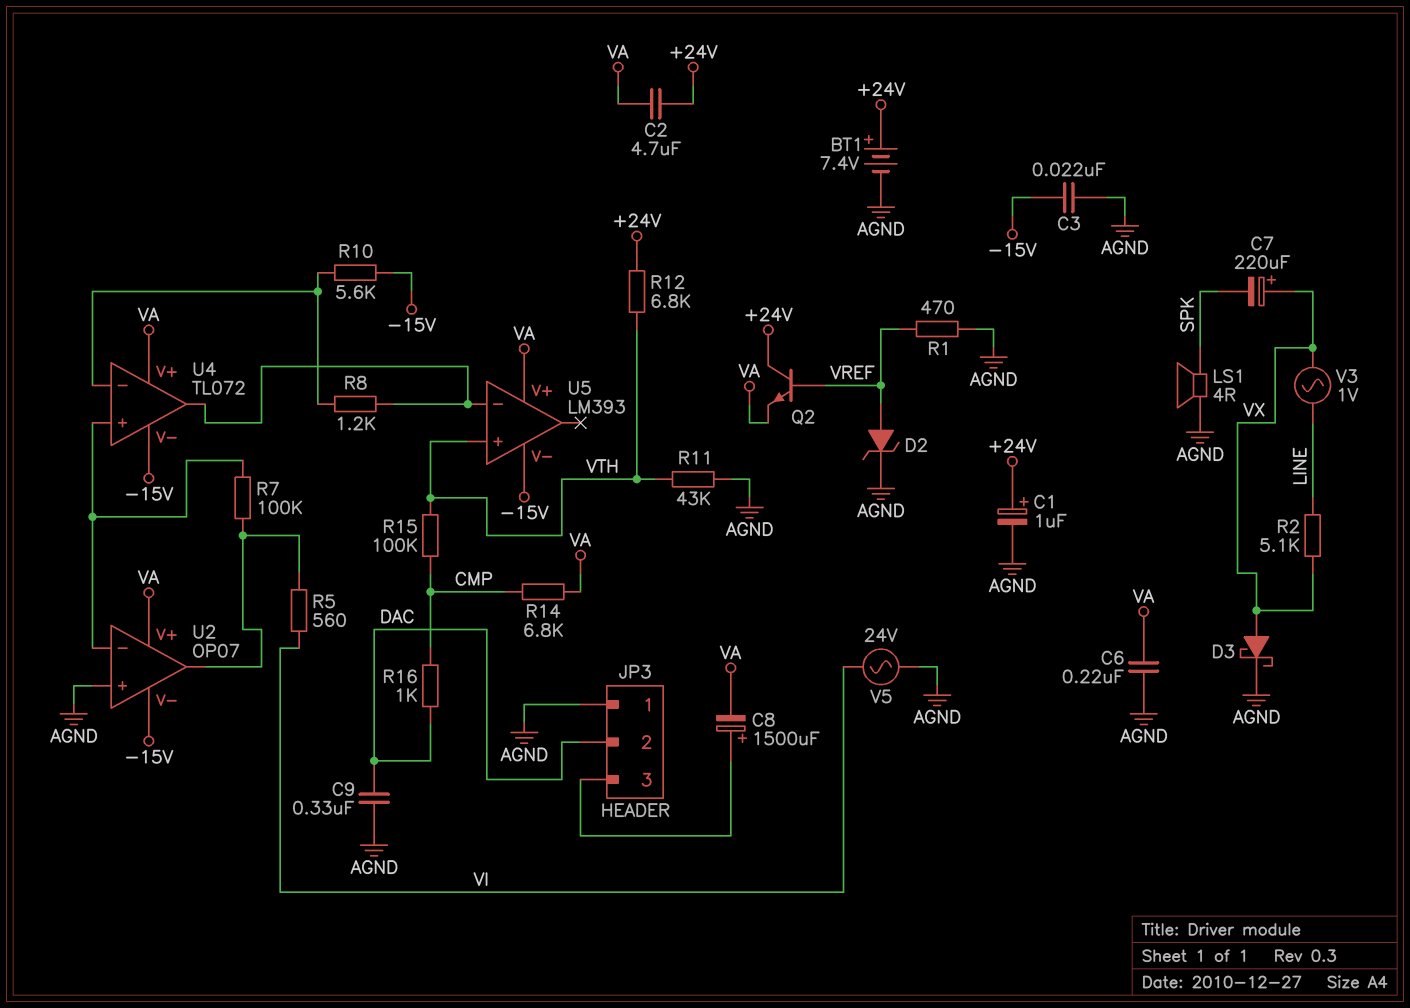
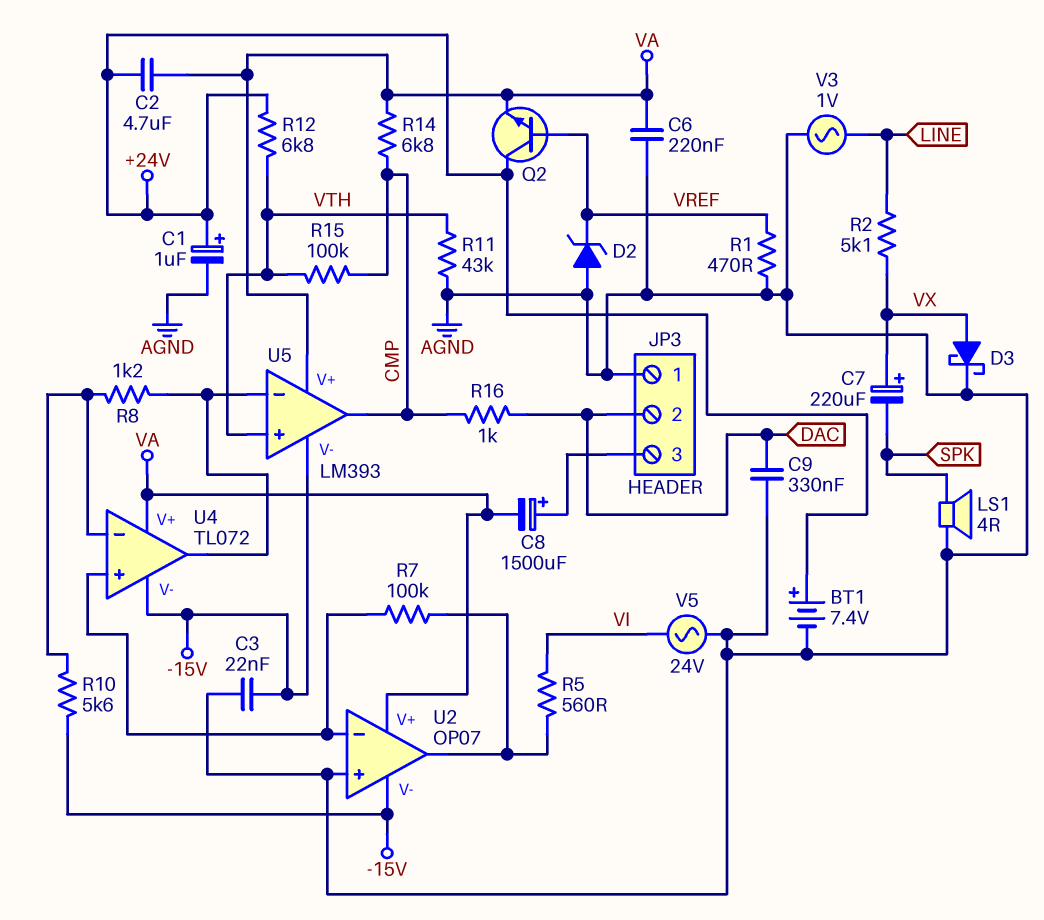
D2: zener (A VREF, K AGND) -> zener (A AGND, K VREF)
U5 pin out: none -> CMP
V3: AC 1V (LINE, VX) -> AC 1V (AGND, LINE)

